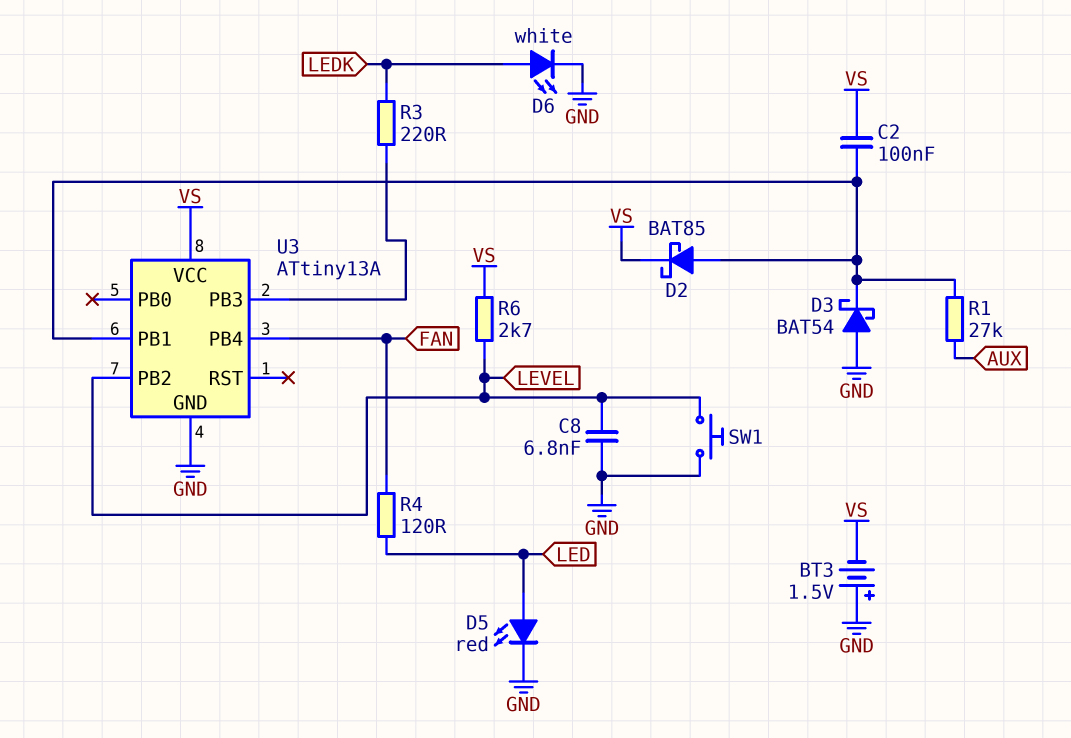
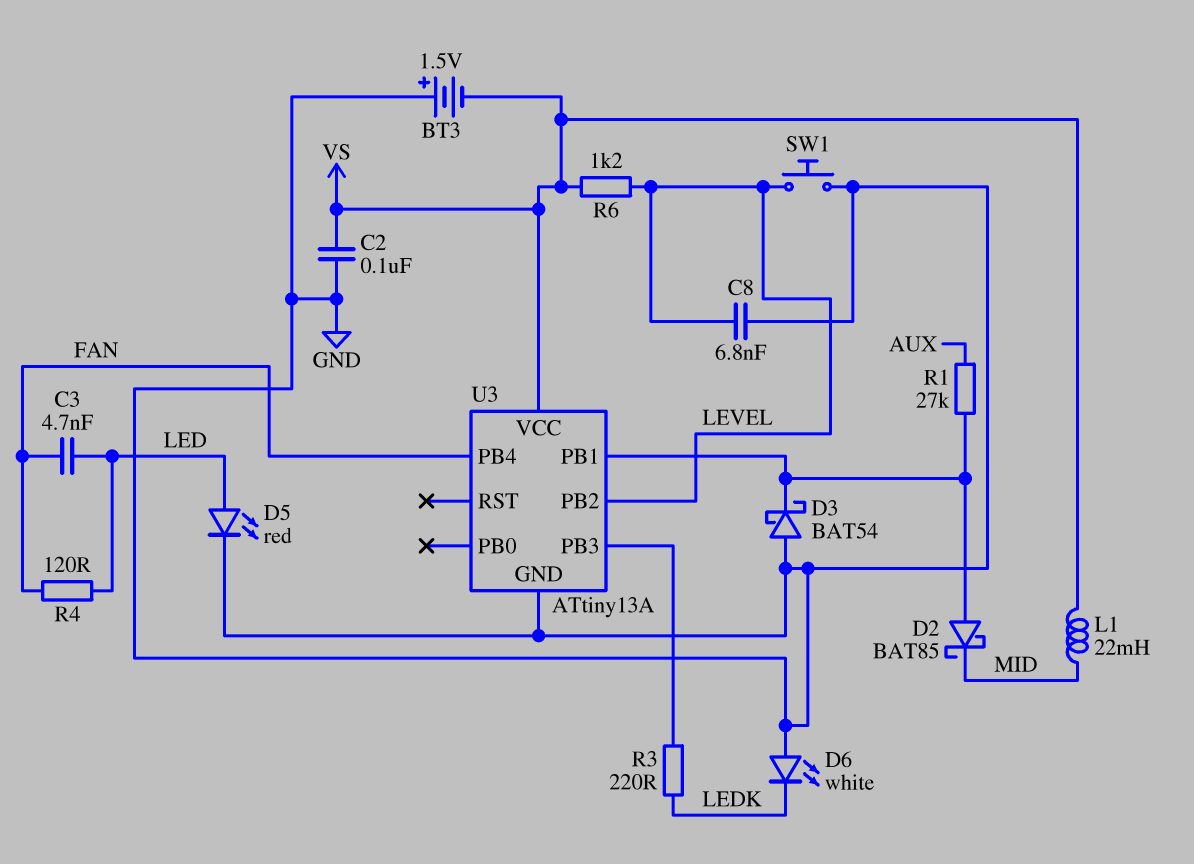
C2: 100nF (U3/PB1, VS) -> 100nF (GND, VS)
C3: none -> 4.7nF (FAN, LED)
D2: schottky BAT85 (A U3/PB1, K VS) -> schottky BAT85 (A U3/PB1, K MID)
D6: LED white (A LEDK, K GND) -> LED white (A GND, K LEDK)
L1: none -> 22mH (MID, VS)
R6: 2.7k (LEVEL, VS) -> 1.2k (LEVEL, VS)

